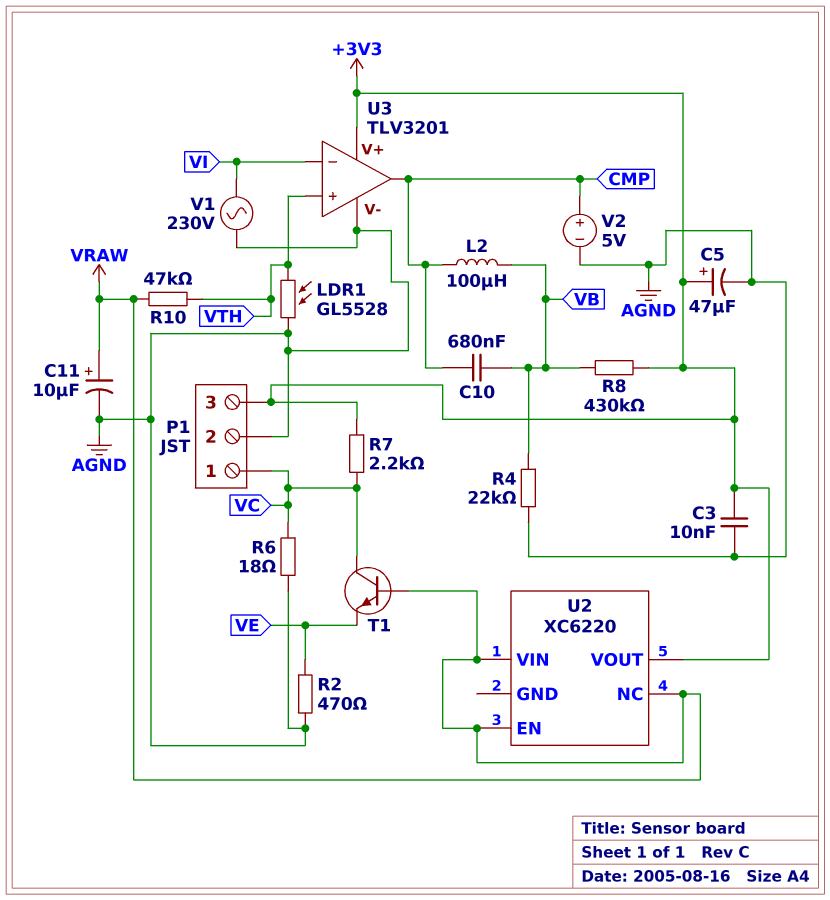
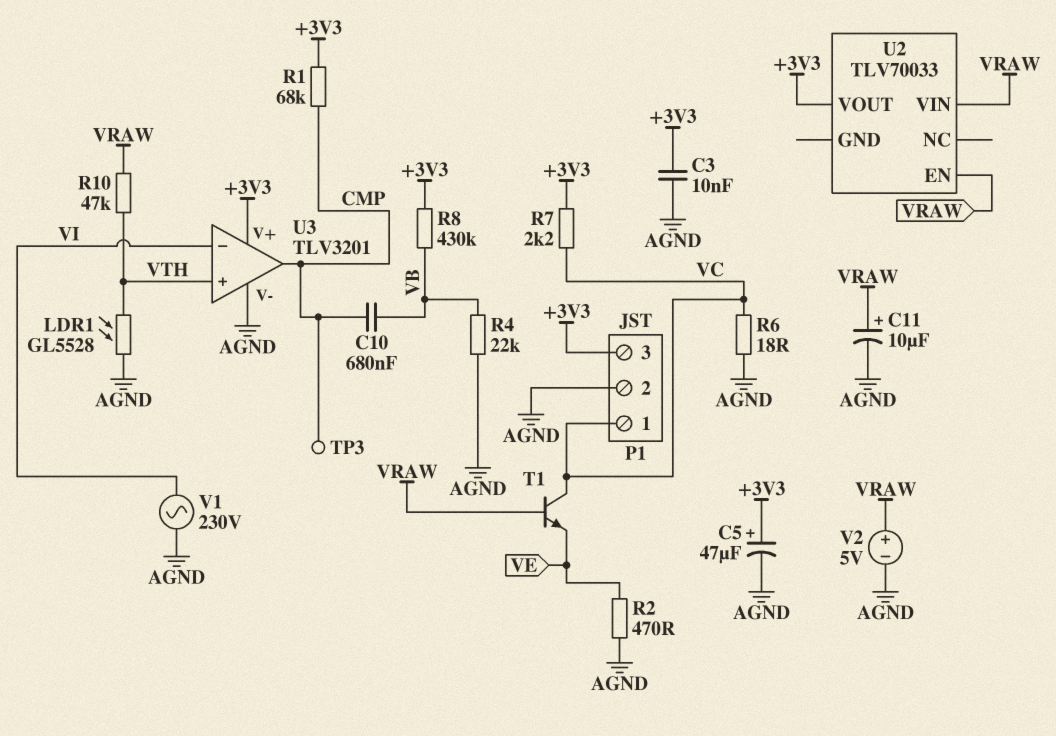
L2: 100uH (CMP, VB) -> none
R1: none -> 68k (+3V3, CMP)
TP3: none -> test point (CMP)
U2: XC6220 -> TLV70033
U2 pin NC: VRAW -> none
V2: 5V (plus CMP, minus AGND) -> 5V (plus VRAW, minus AGND)

